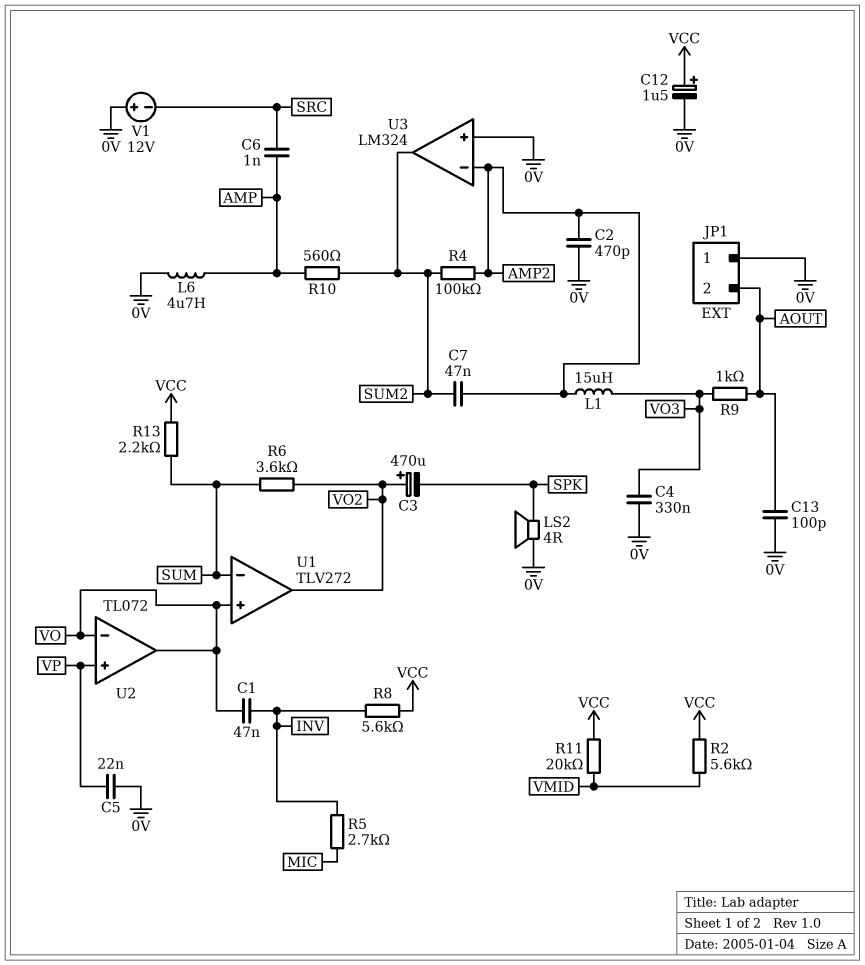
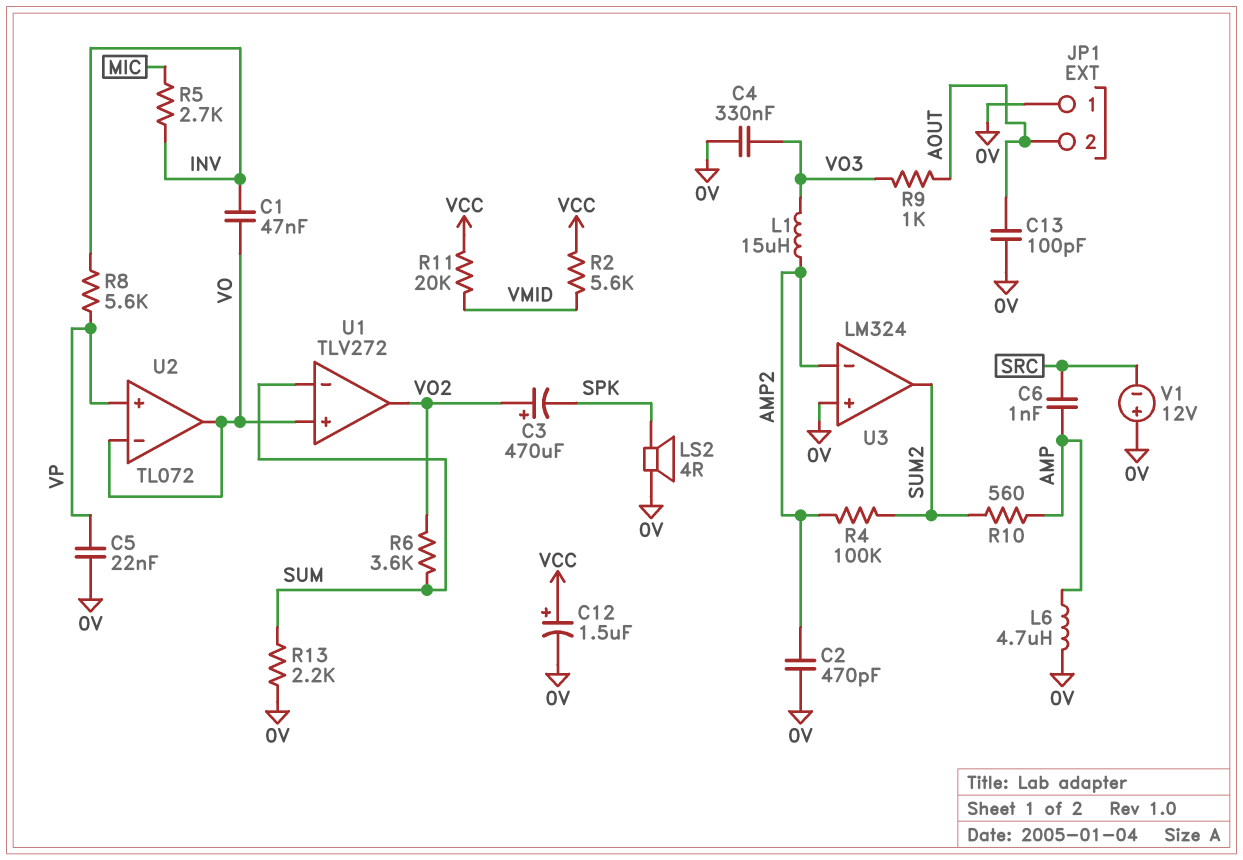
C7: 47nF (AMP2, SUM2) -> none
R8: 5.6k (INV, VCC) -> 5.6k (INV, VP)
R13: 2.2k (SUM, VCC) -> 2.2k (0V, SUM)

